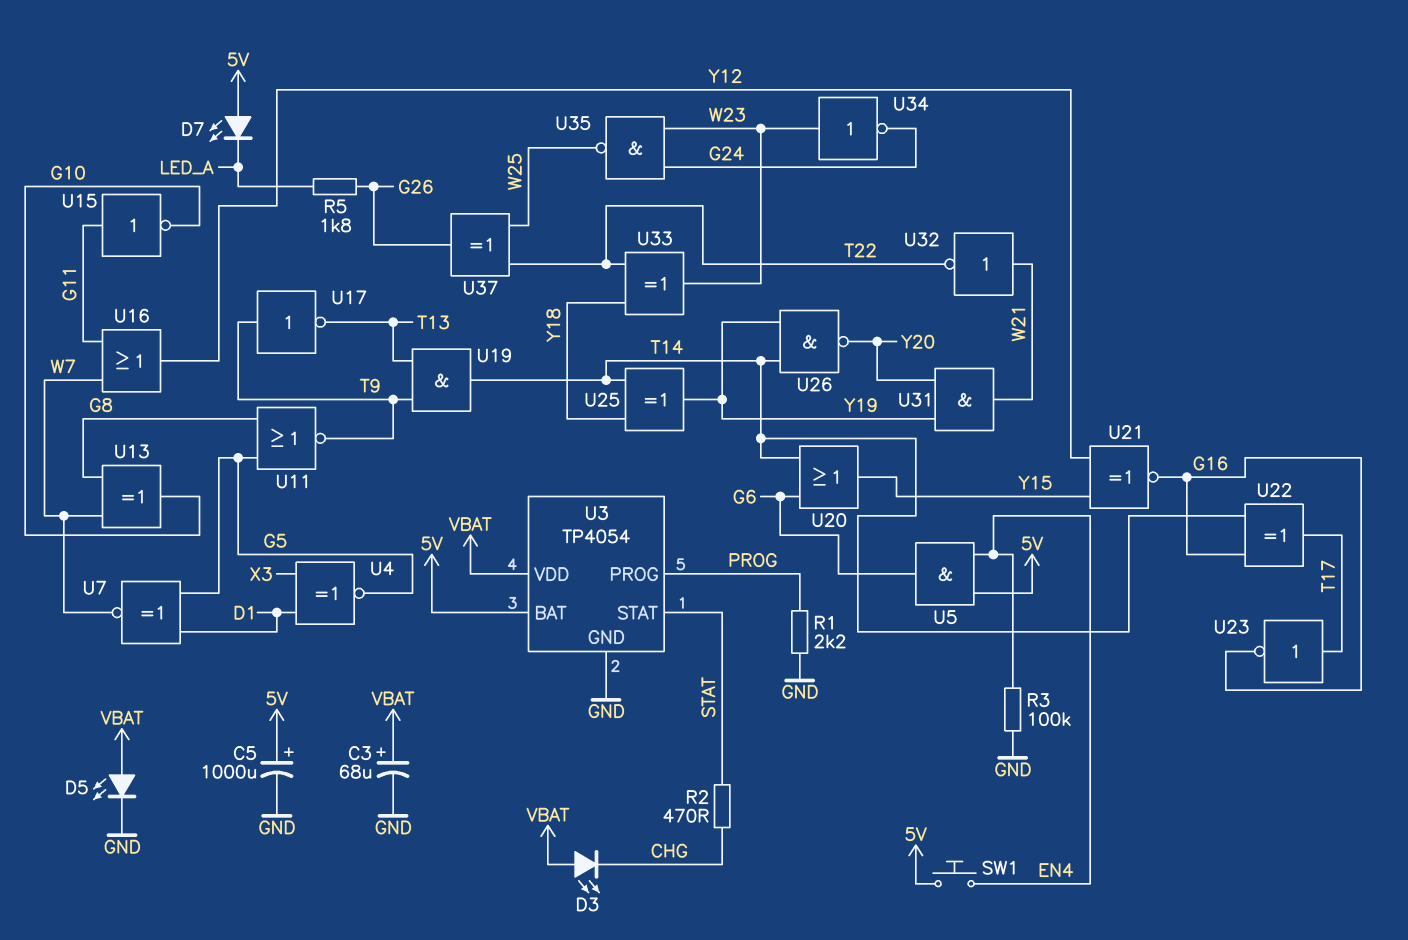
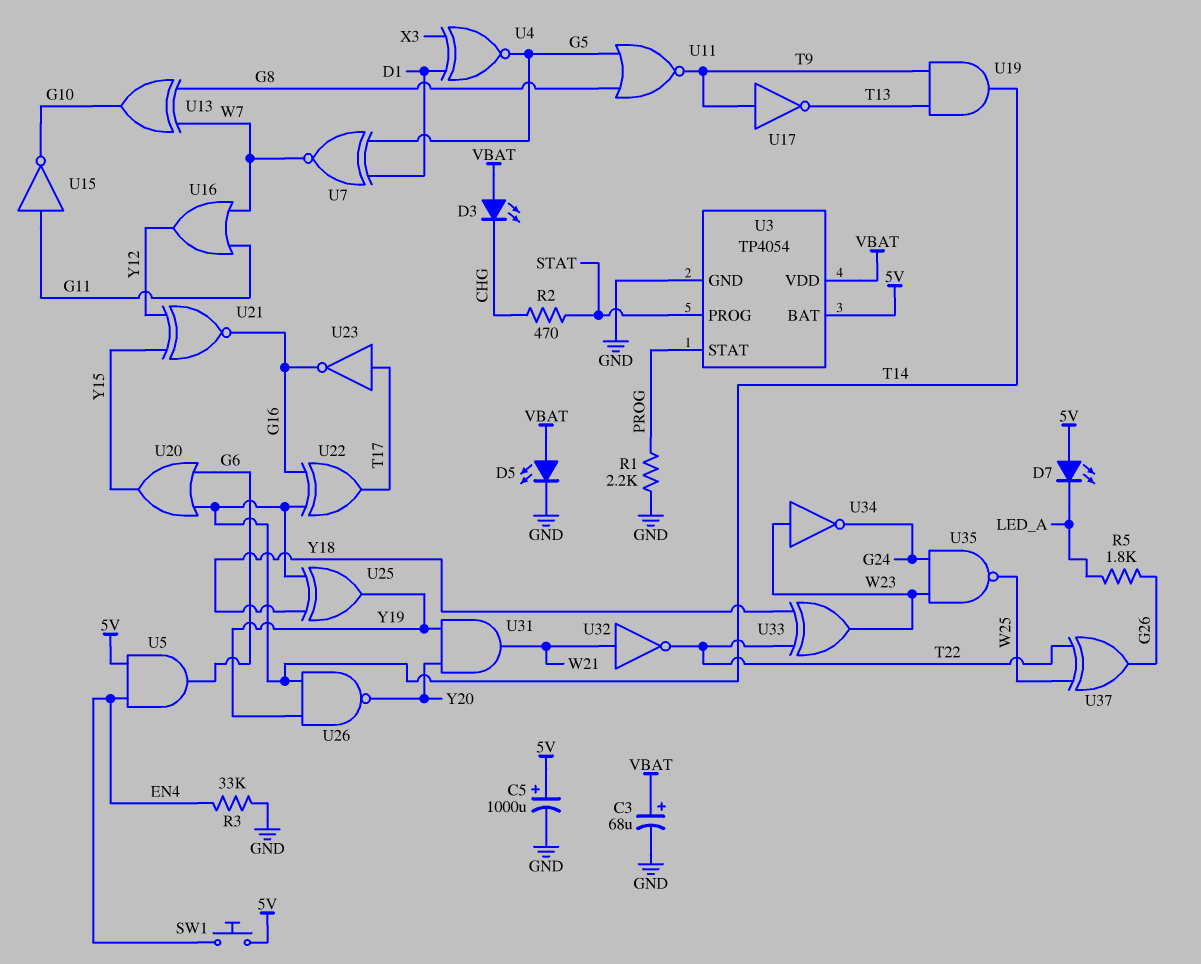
R3: 100k (EN4, GND) -> 33k (EN4, GND)
U3 pin PROG: PROG -> STAT
U3 pin STAT: STAT -> PROG

